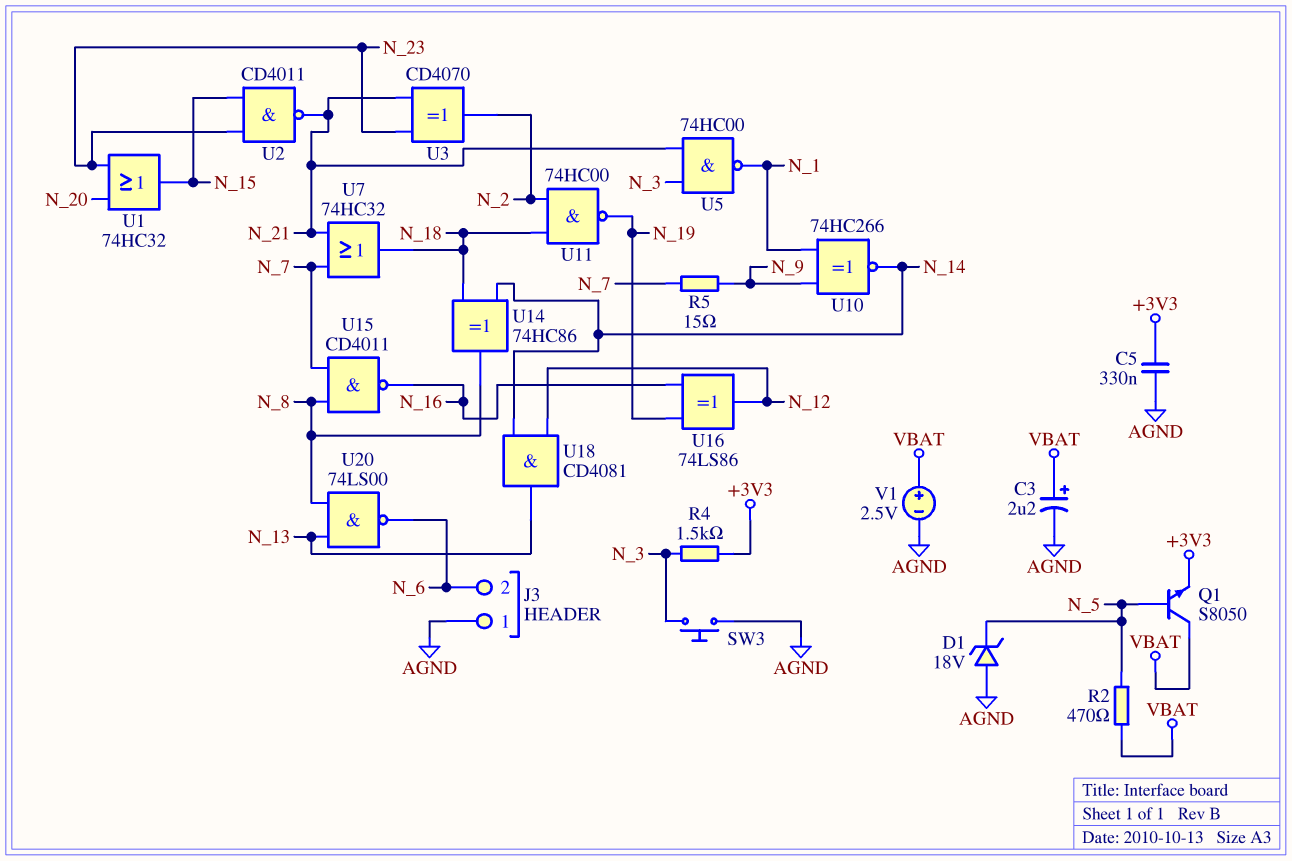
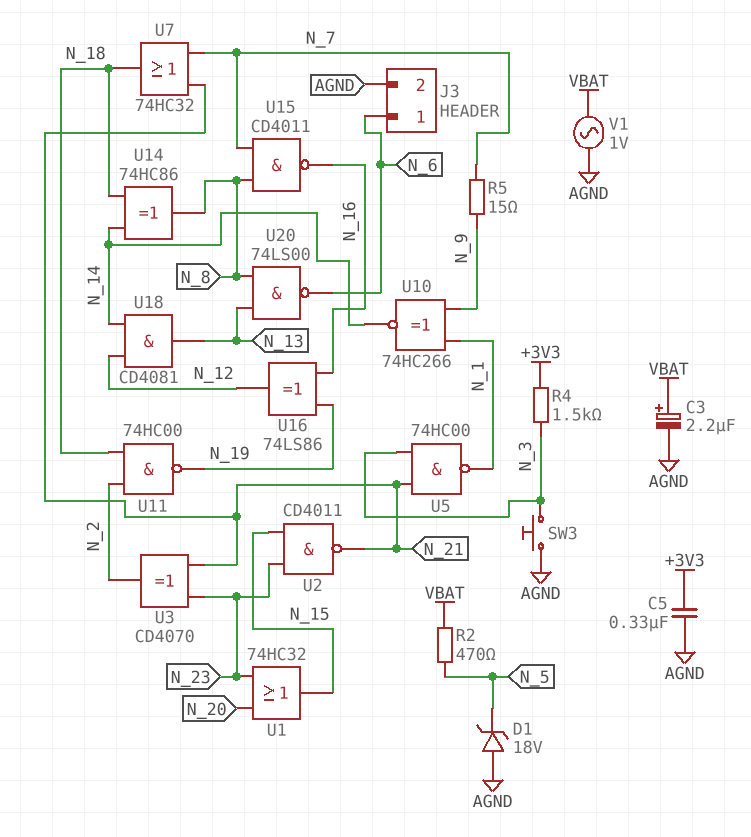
J3 pin 1: AGND -> N_6
J3 pin 2: N_6 -> AGND
Q1: NPN S8050 (B N_5, C VBAT, E +3V3) -> none
V1: 2.5V (plus VBAT, minus AGND) -> AC 1V (AGND, VBAT)

